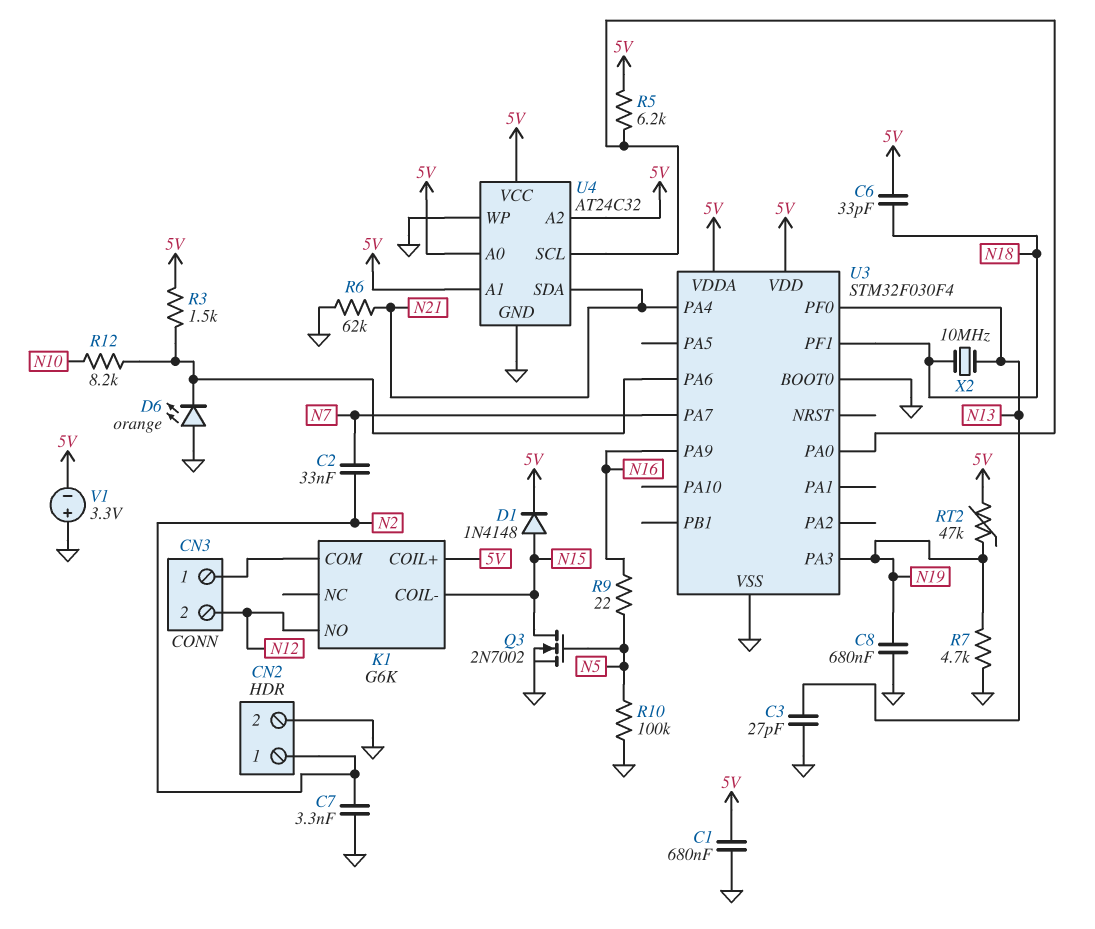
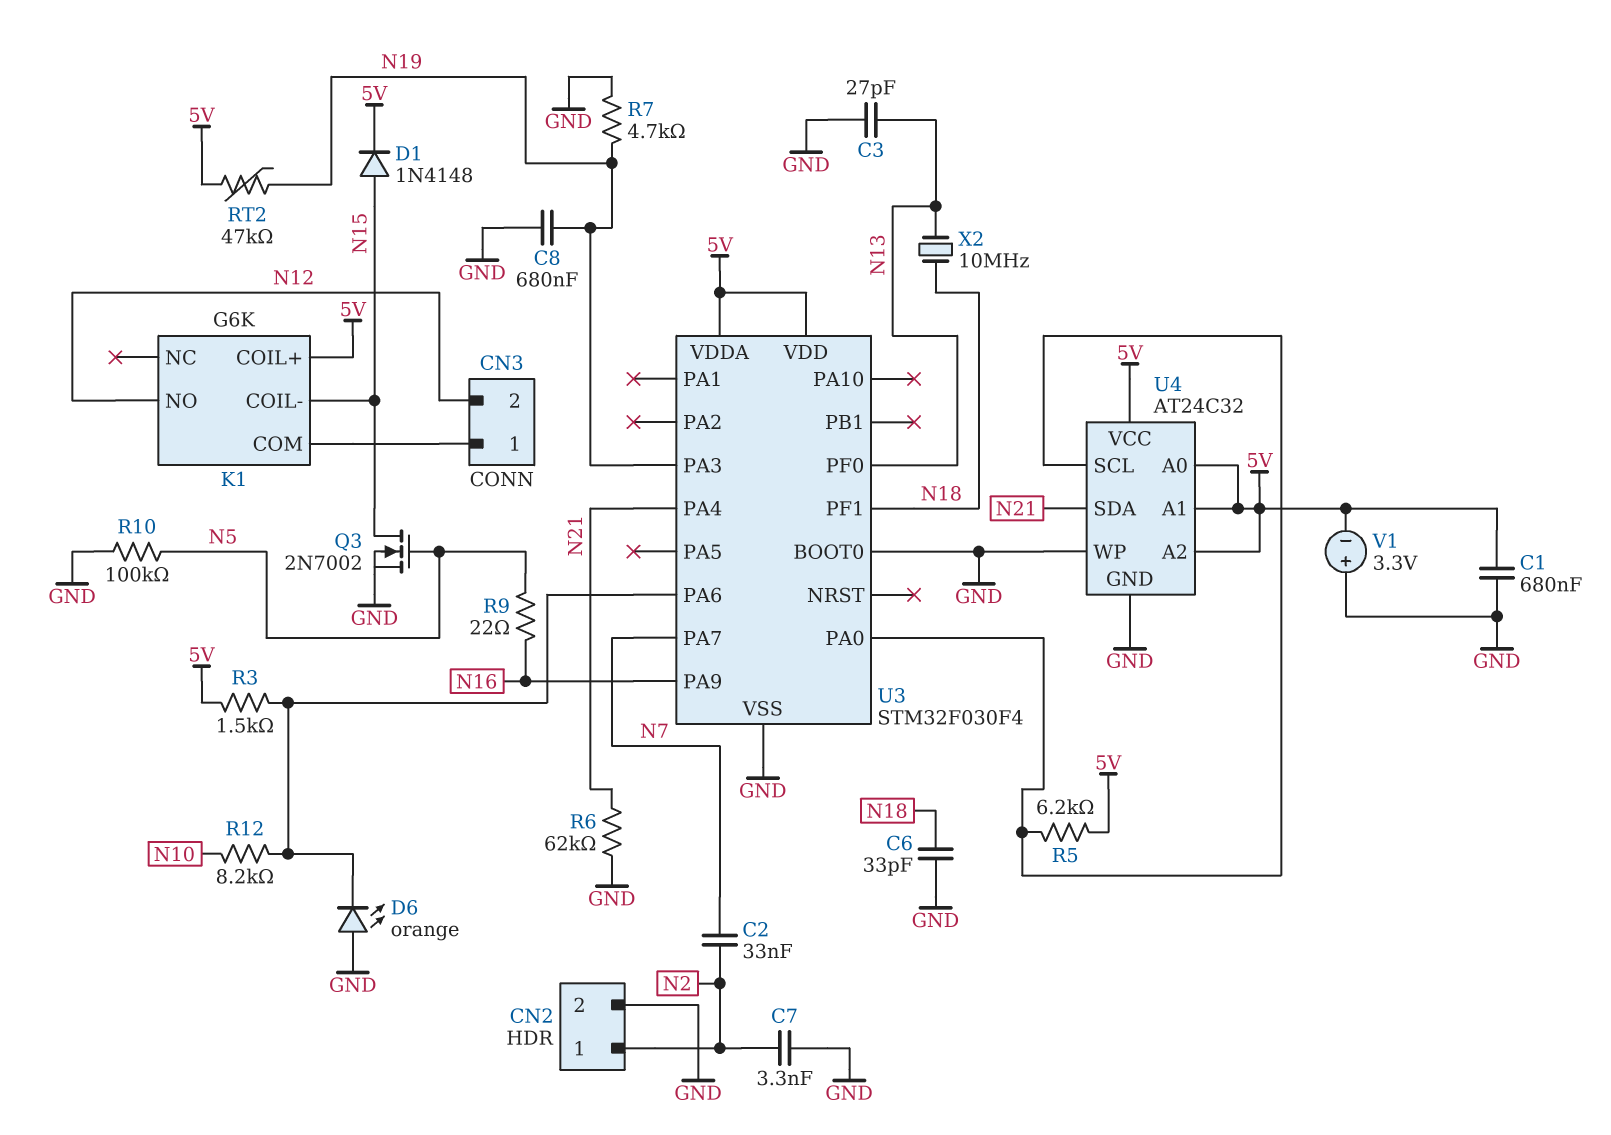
C6: 33pF (5V, N18) -> 33pF (GND, N18)

